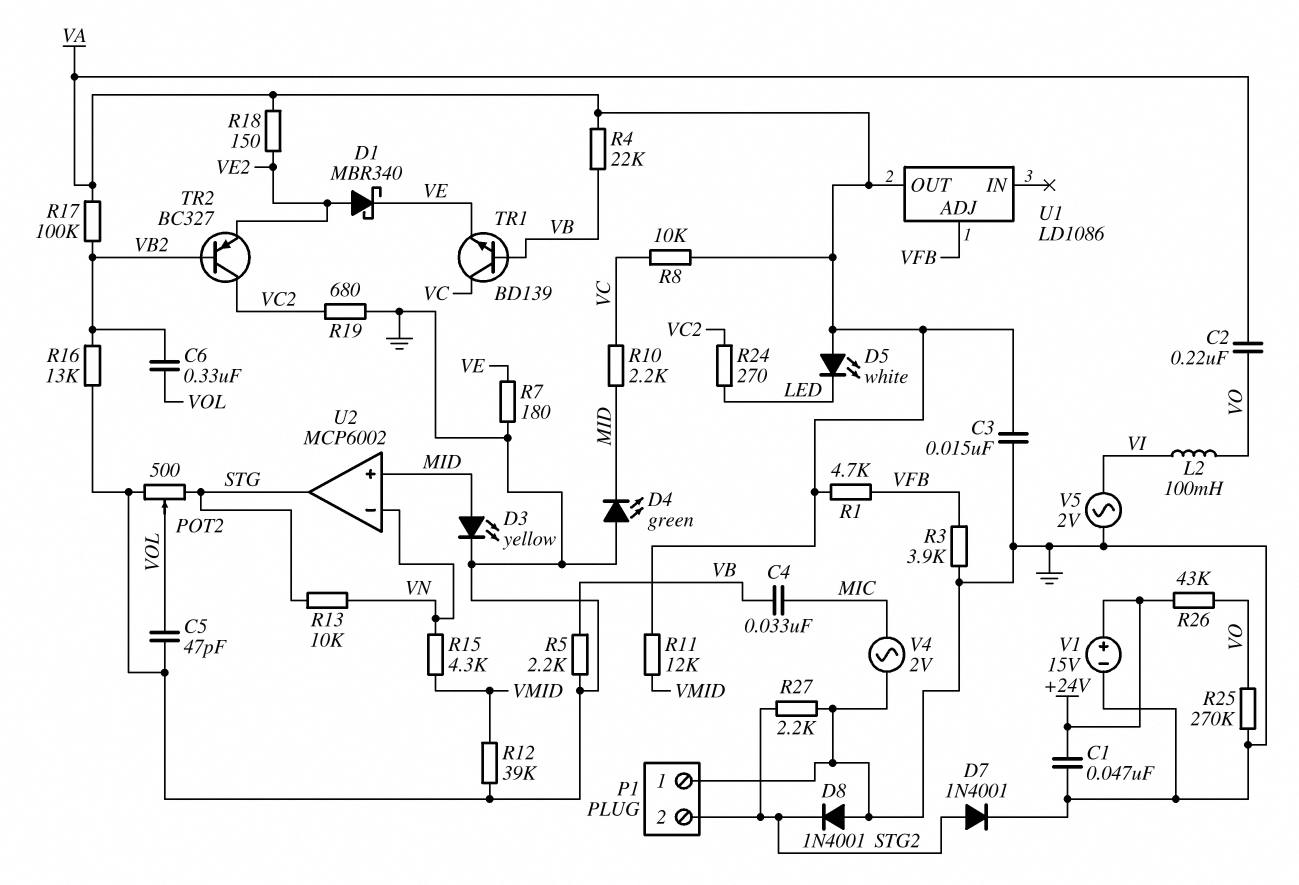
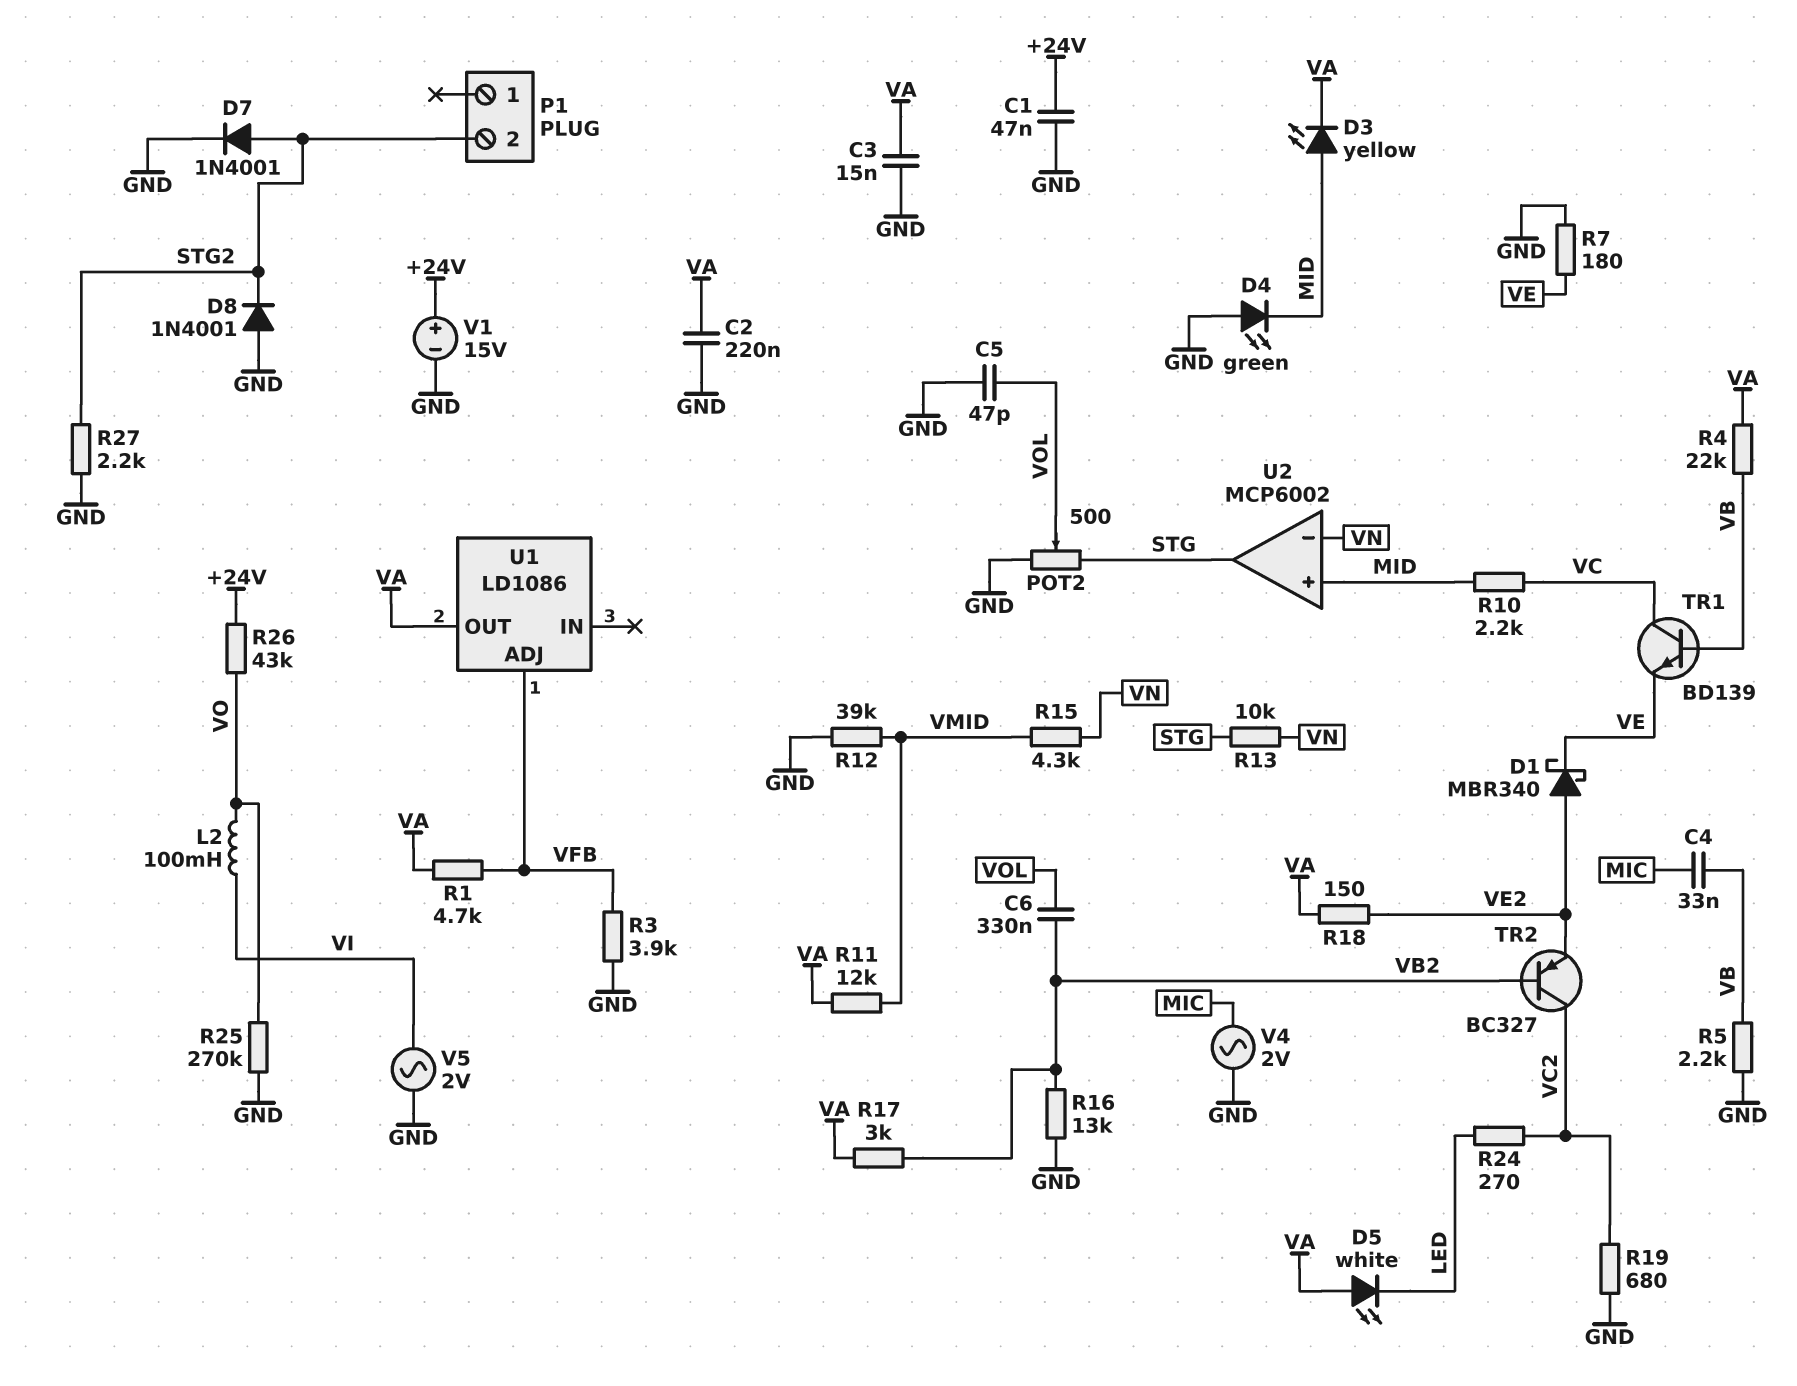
C2: 220nF (VA, VO) -> 220nF (GND, VA)
D3: LED yellow (A MID, K GND) -> LED yellow (A MID, K VA)
P1 pin 1: GND -> none
R8: 10k (VA, VC) -> none
R17: 100k (VA, VB2) -> 3k (VA, VB2)

